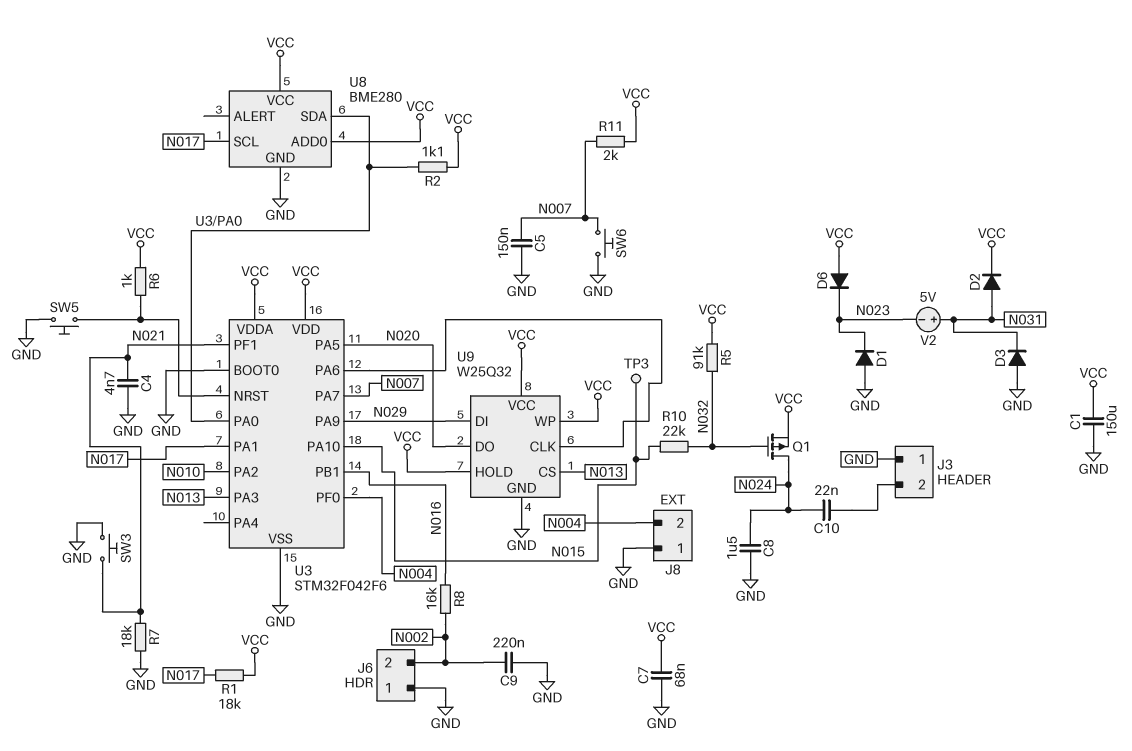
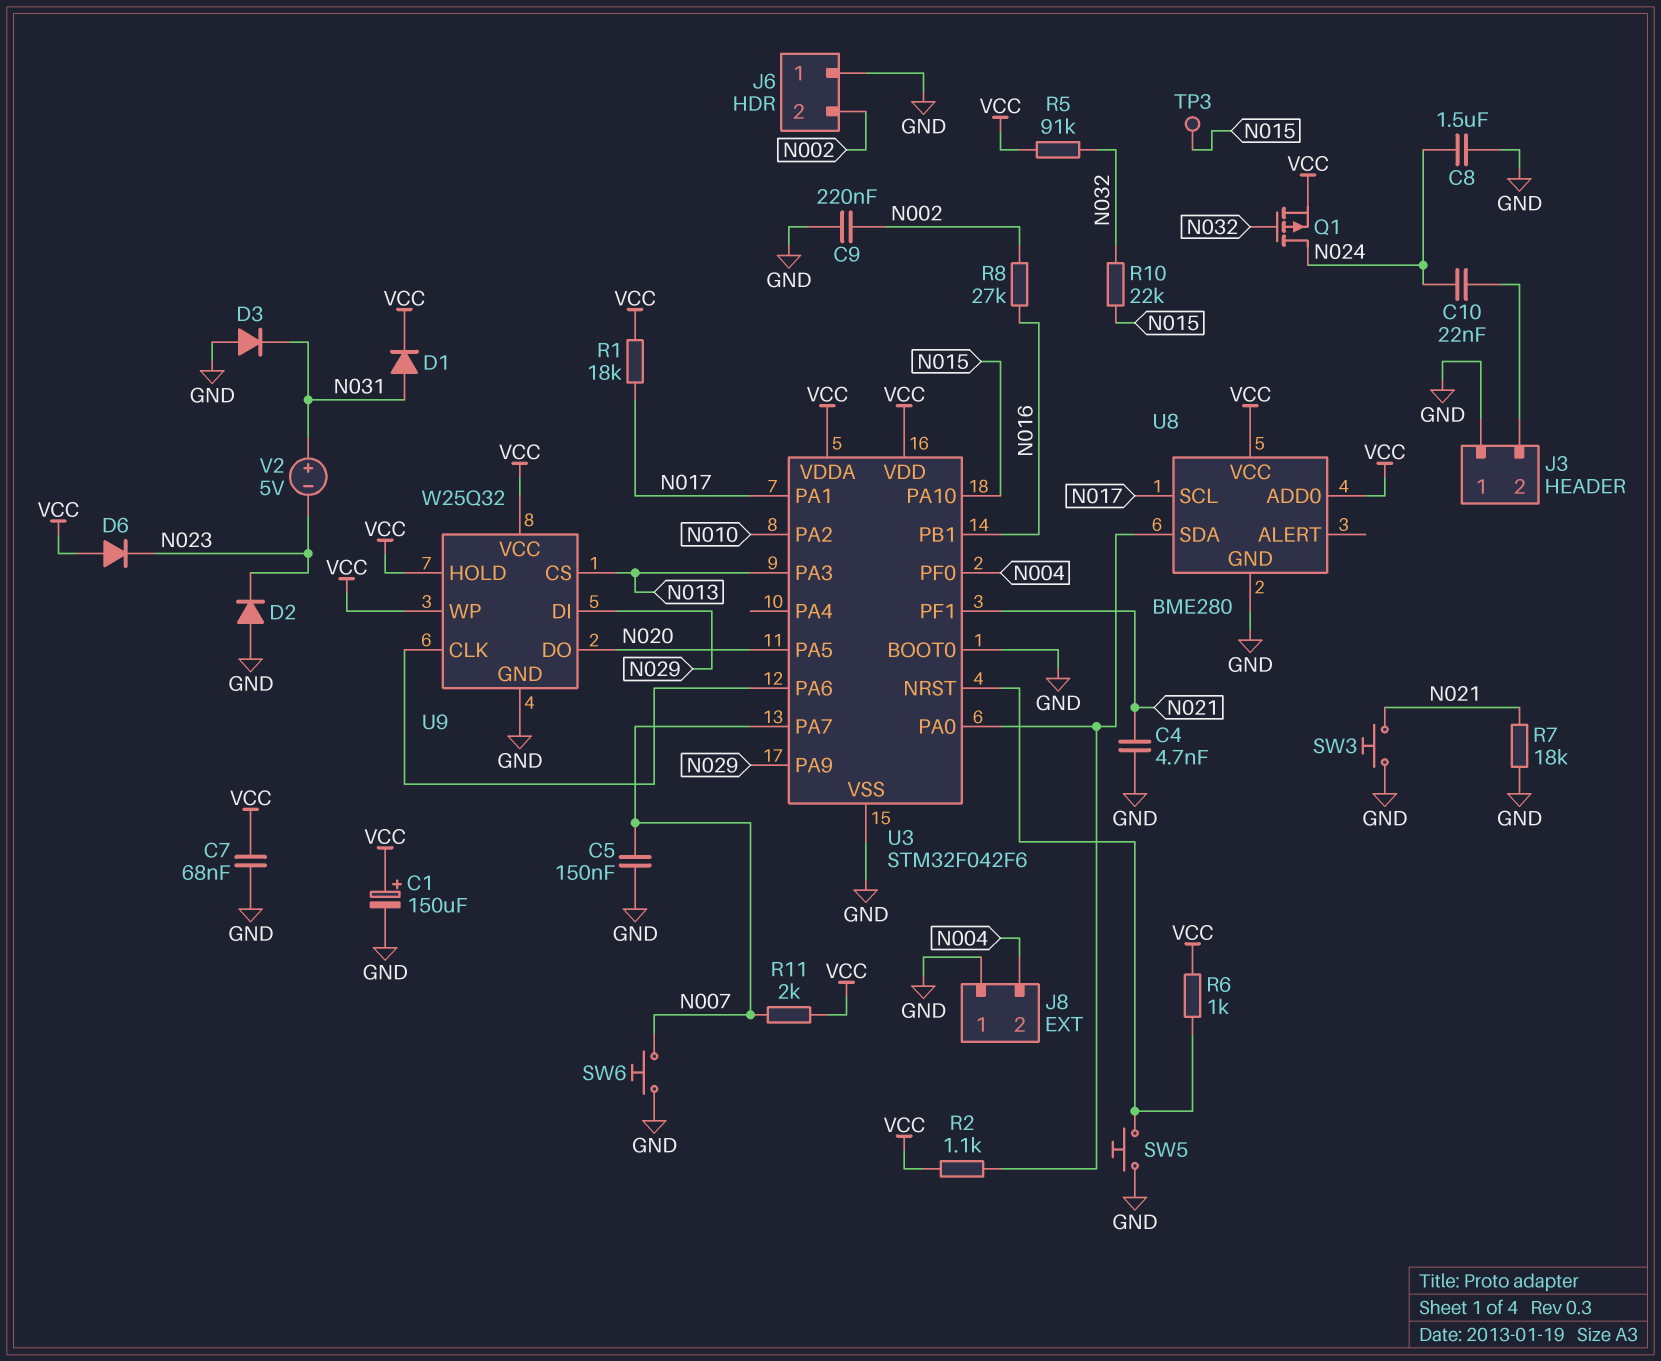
C1: 150uF (GND, VCC) -> 150uF (plus VCC, minus GND)
D1: diode (A GND, K N023) -> diode (A N031, K VCC)
D2: diode (A N031, K VCC) -> diode (A GND, K N023)
R8: 16k (N002, N016) -> 27k (N002, N016)

